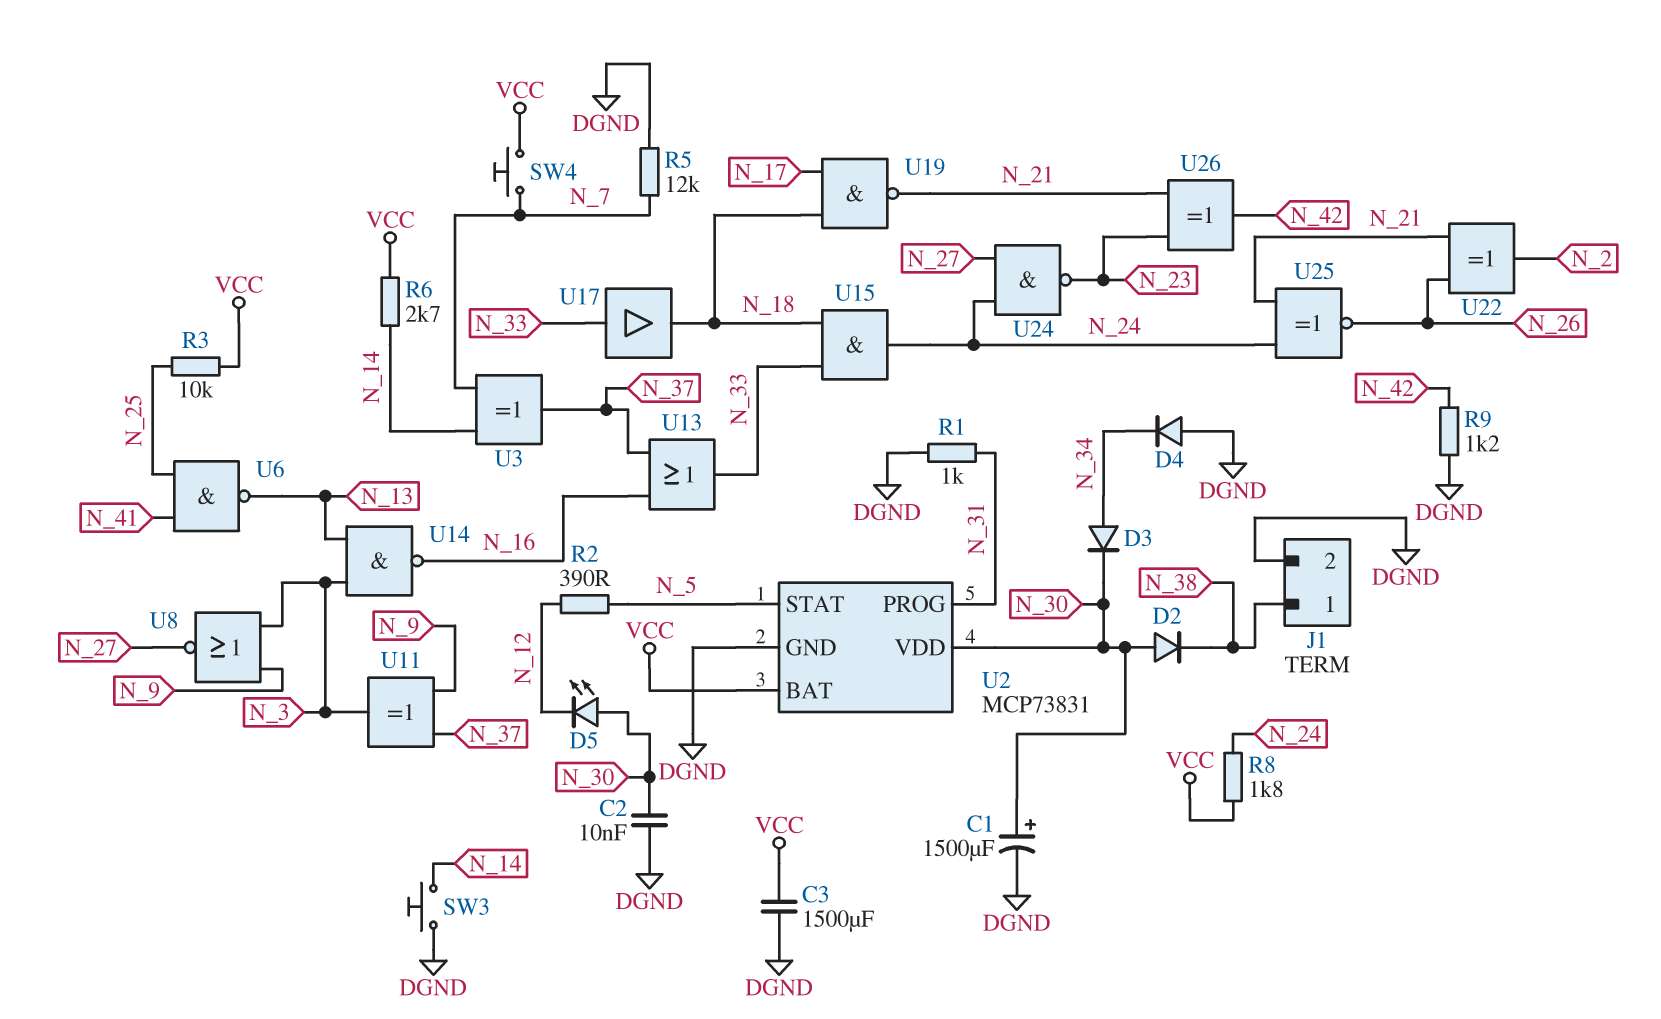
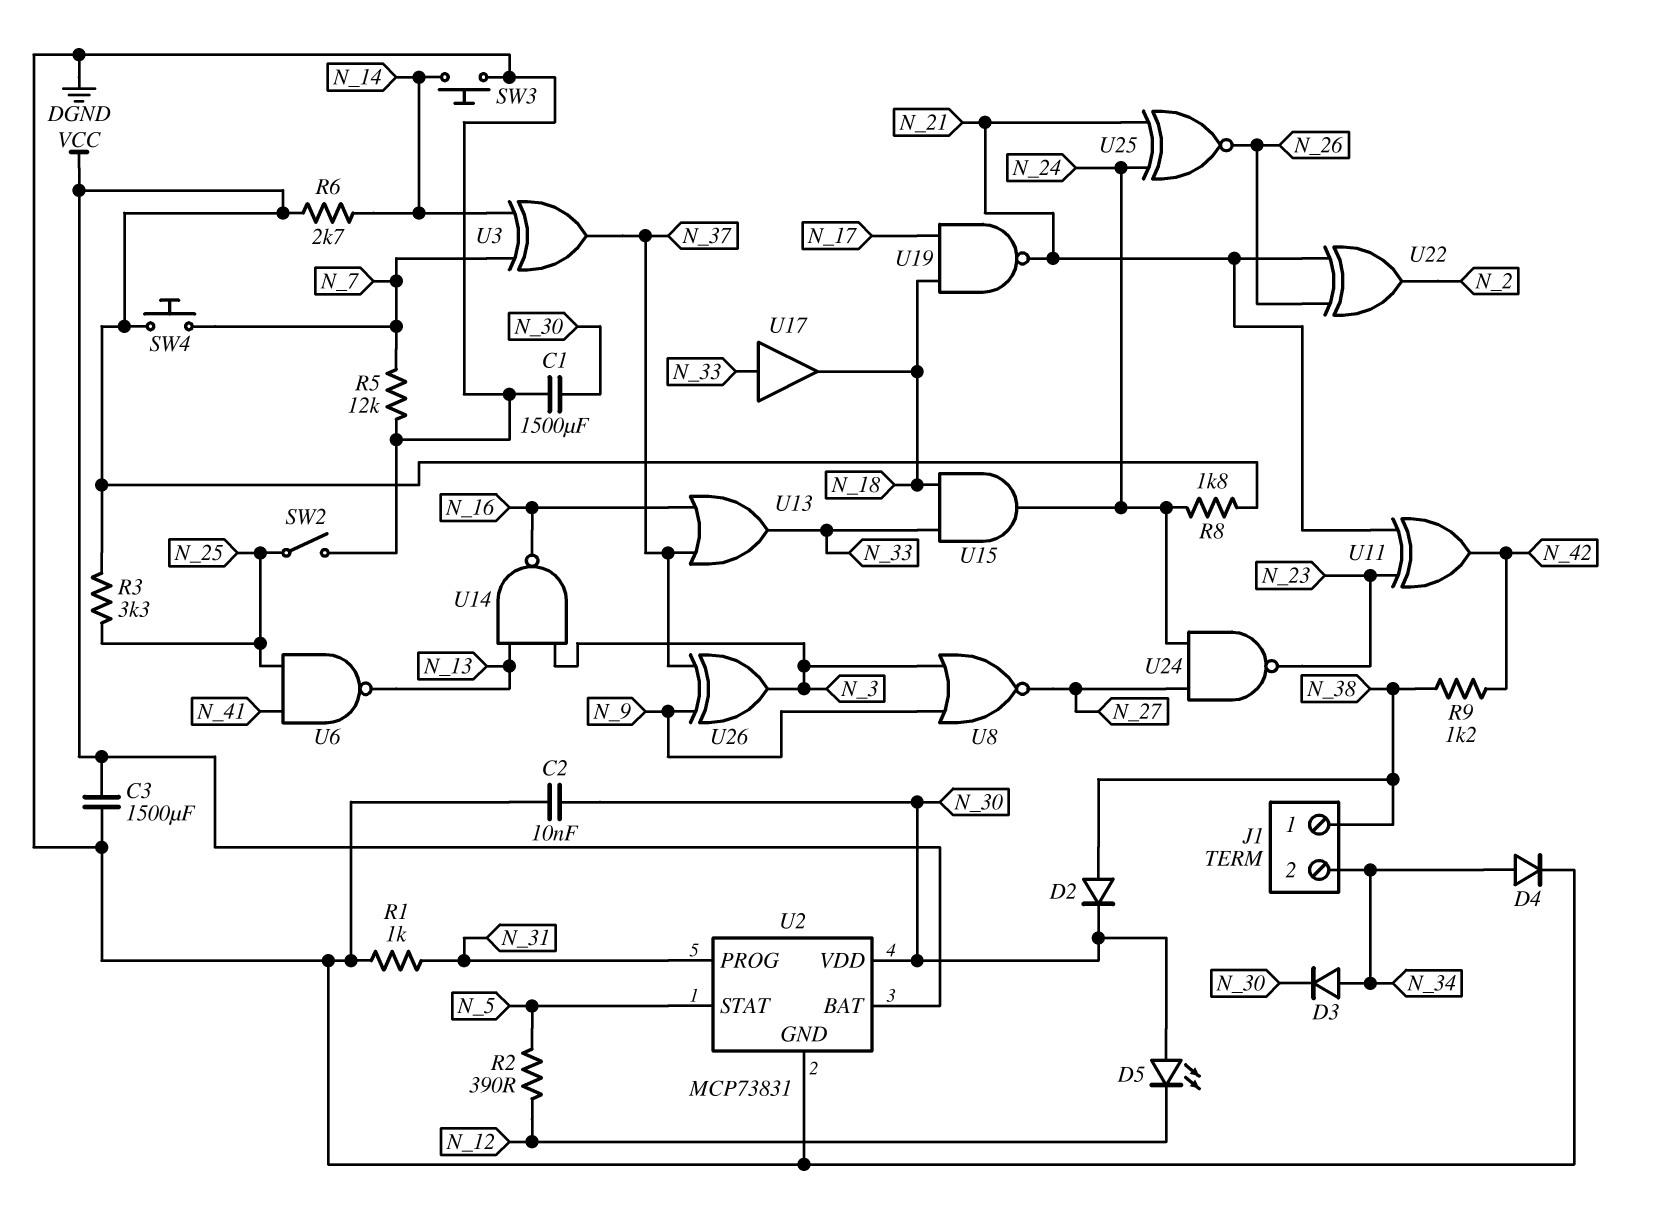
C1: 1500uF (plus N_30, minus DGND) -> 1500uF (DGND, N_30)
D2: diode (A N_30, K N_38) -> diode (A N_38, K N_30)
D4: diode (A DGND, K N_34) -> diode (A N_34, K DGND)
J1 pin 2: DGND -> N_34
R3: 10k (N_25, VCC) -> 3.3k (N_25, VCC)
R9: 1.2k (DGND, N_42) -> 1.2k (N_38, N_42)
SW2: none -> switch (DGND, N_25)
U11: XOR (in N_9, in N_37, out N_3) -> XOR (in N_21, in N_23, out N_42)
U26: XOR (in N_21, in N_23, out N_42) -> XOR (in N_9, in N_37, out N_3)

